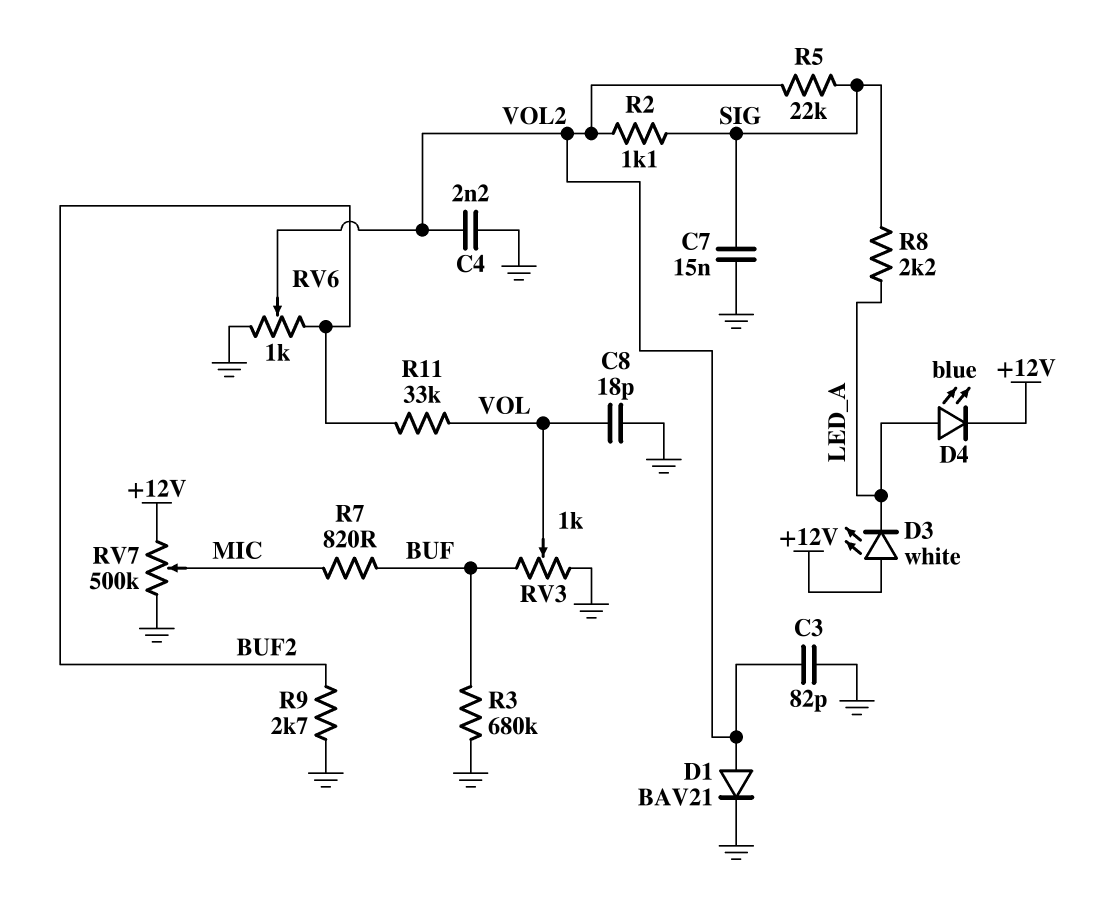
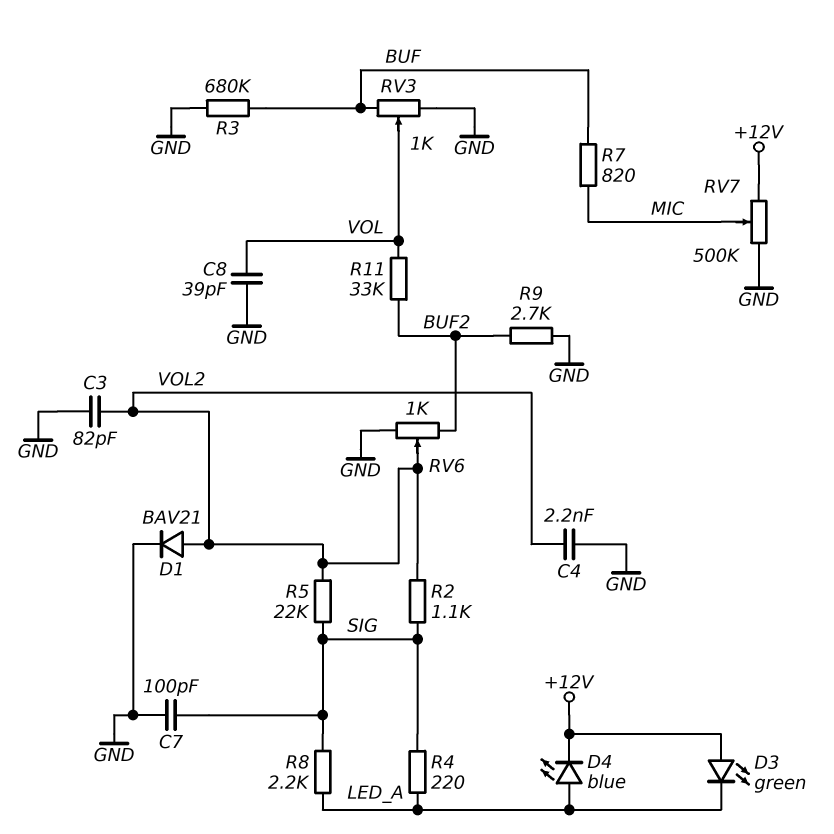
C7: 15nF (GND, SIG) -> 100pF (GND, SIG)
C8: 18pF (GND, VOL) -> 39pF (GND, VOL)
D3: LED white (A +12V, K LED_A) -> LED green (A +12V, K LED_A)
R4: none -> 220 (LED_A, SIG)

